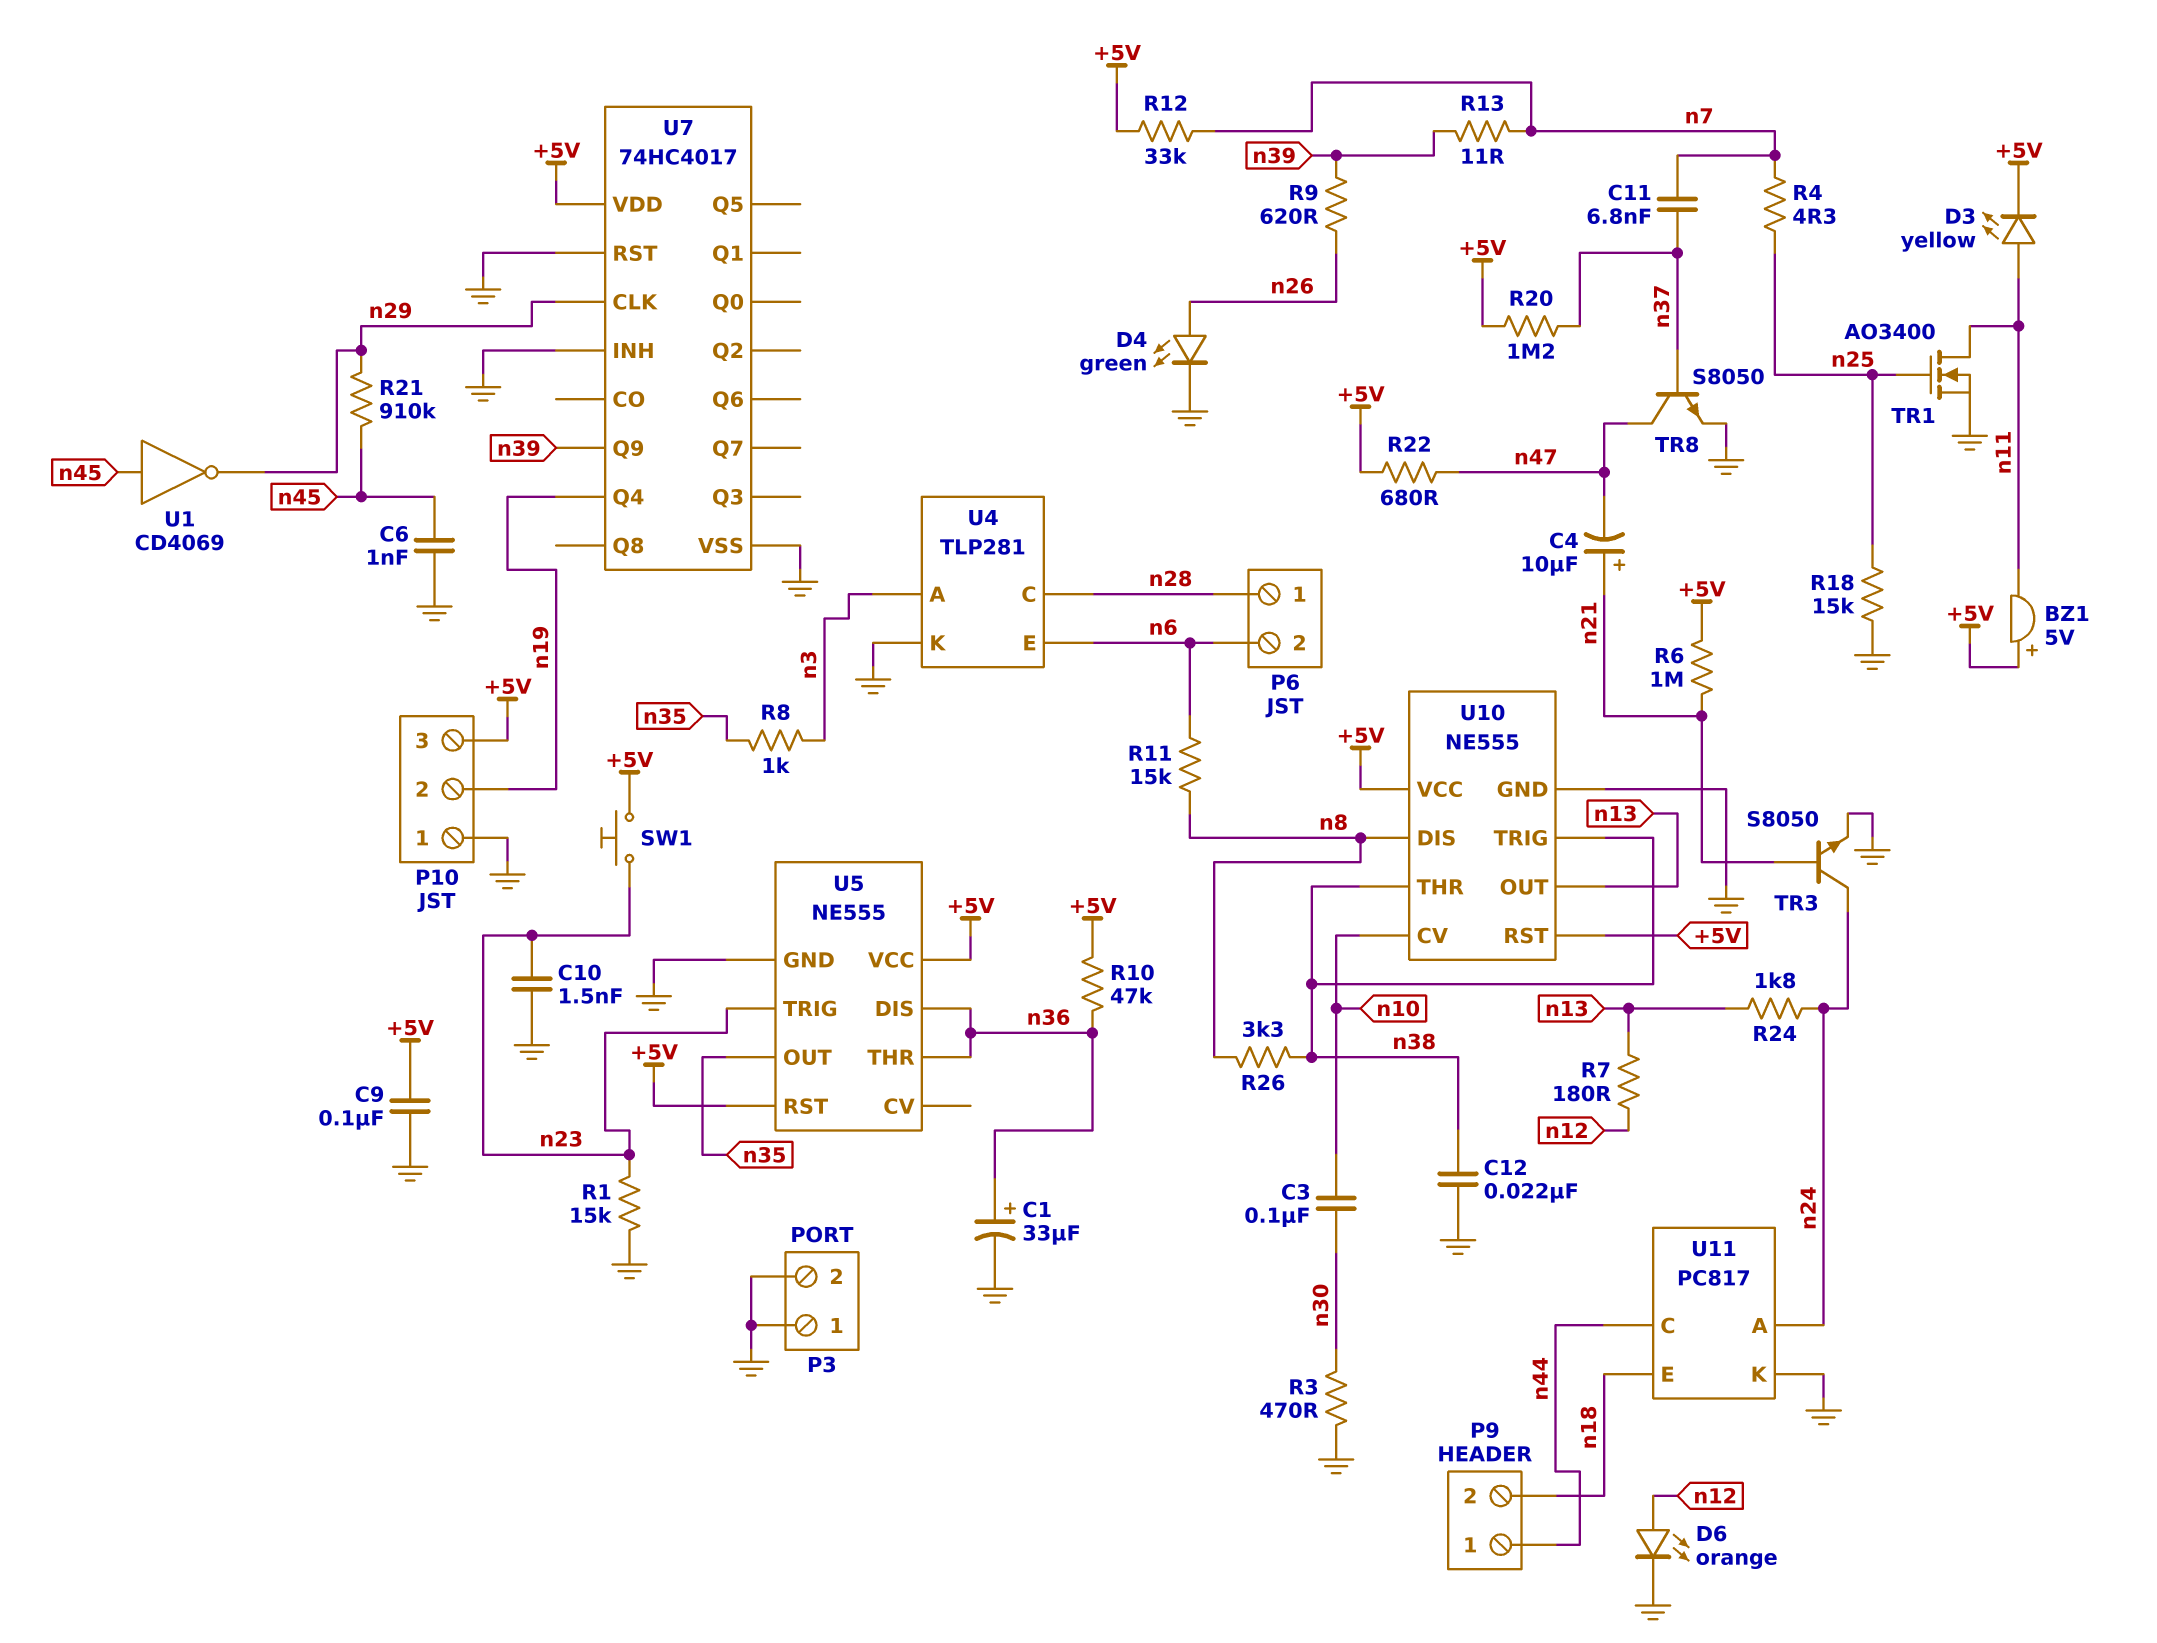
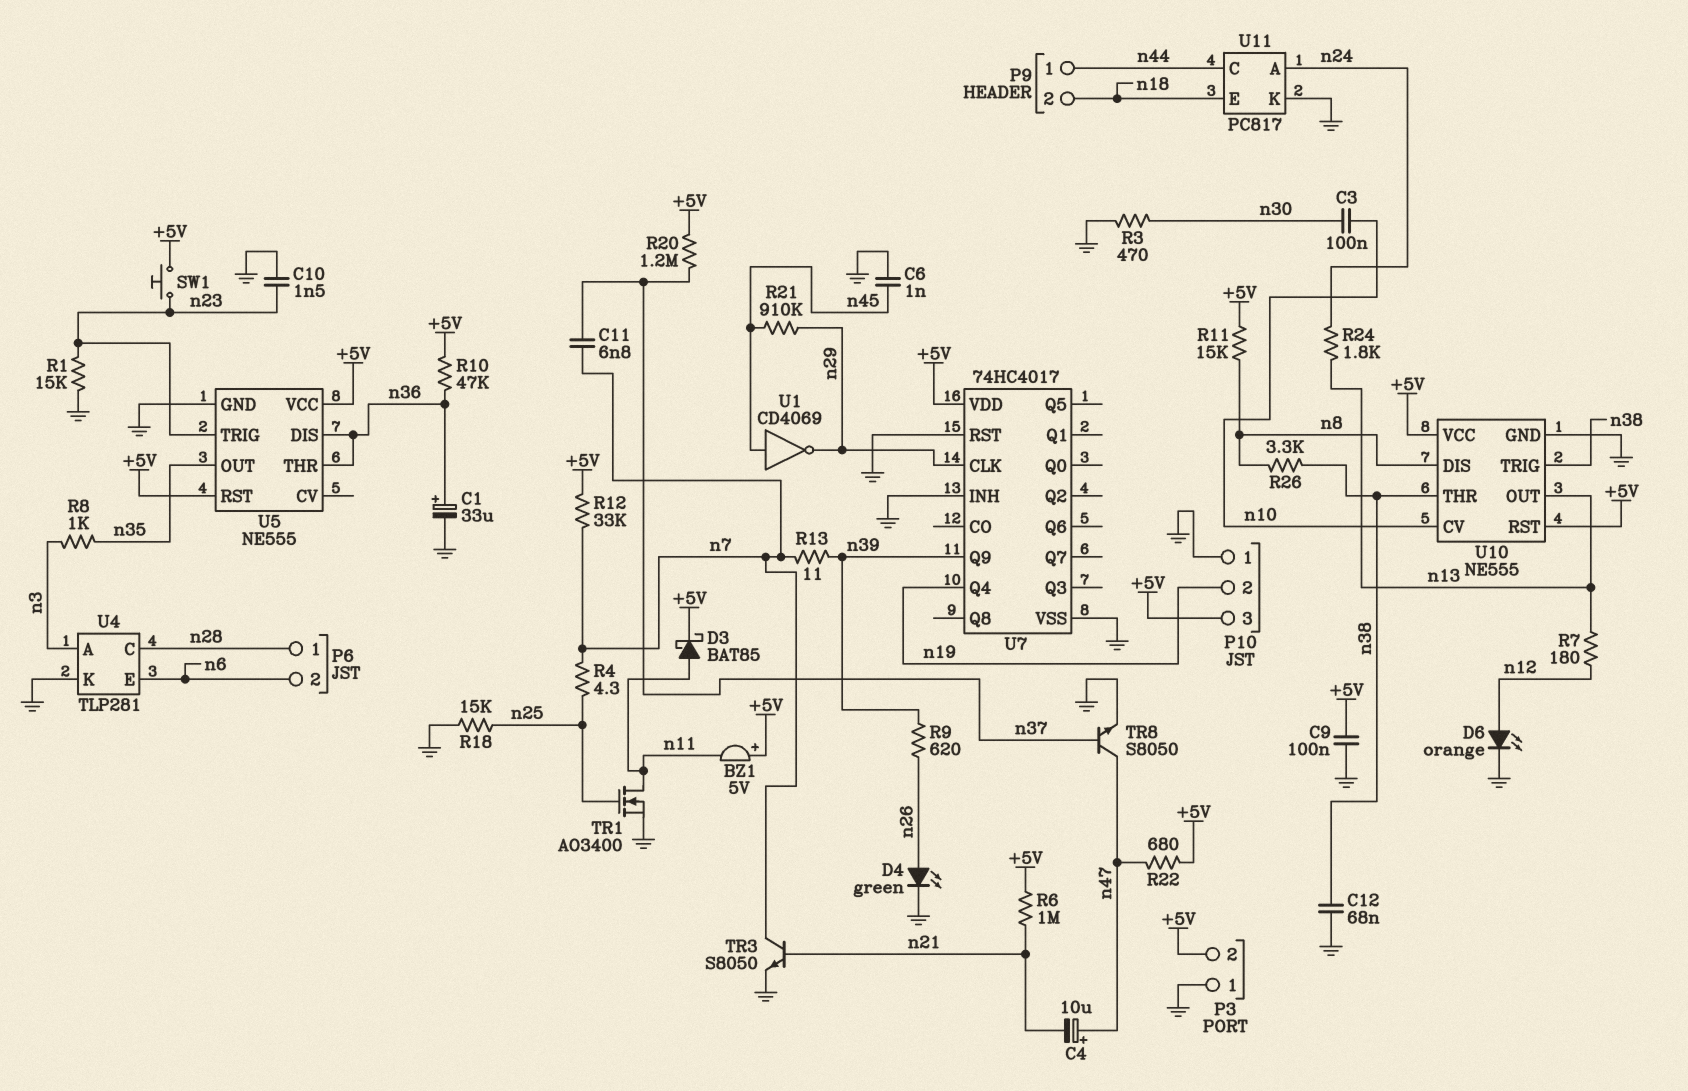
C4: 10uF (plus n21, minus n47) -> 10uF (plus n47, minus n21)
C12: 22nF (GND, n38) -> 68nF (GND, n38)
D3: LED yellow (A n11, K +5V) -> schottky BAT85 (A n11, K +5V)
P3 pin 2: GND -> +5V
R11: 15k (n6, n8) -> 15k (+5V, n8)
TR3: NPN S8050 (B n21, C n24, E GND) -> NPN S8050 (B n21, C n7, E GND)

